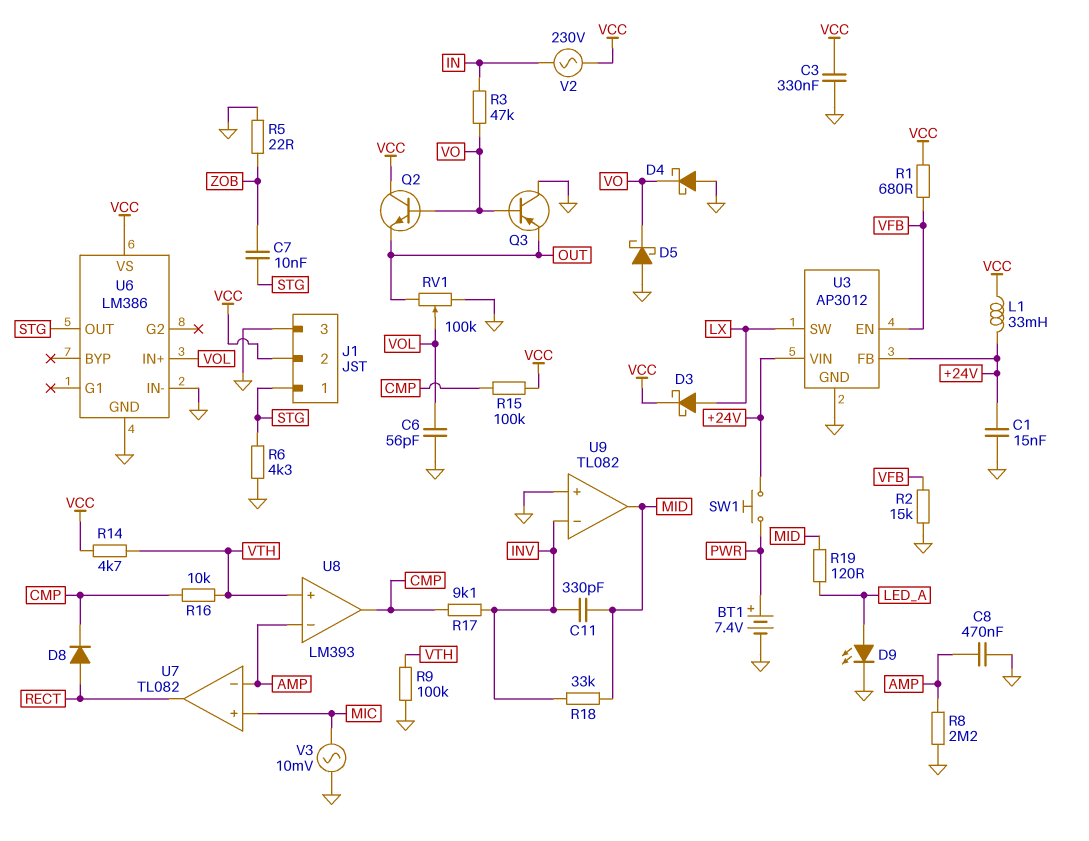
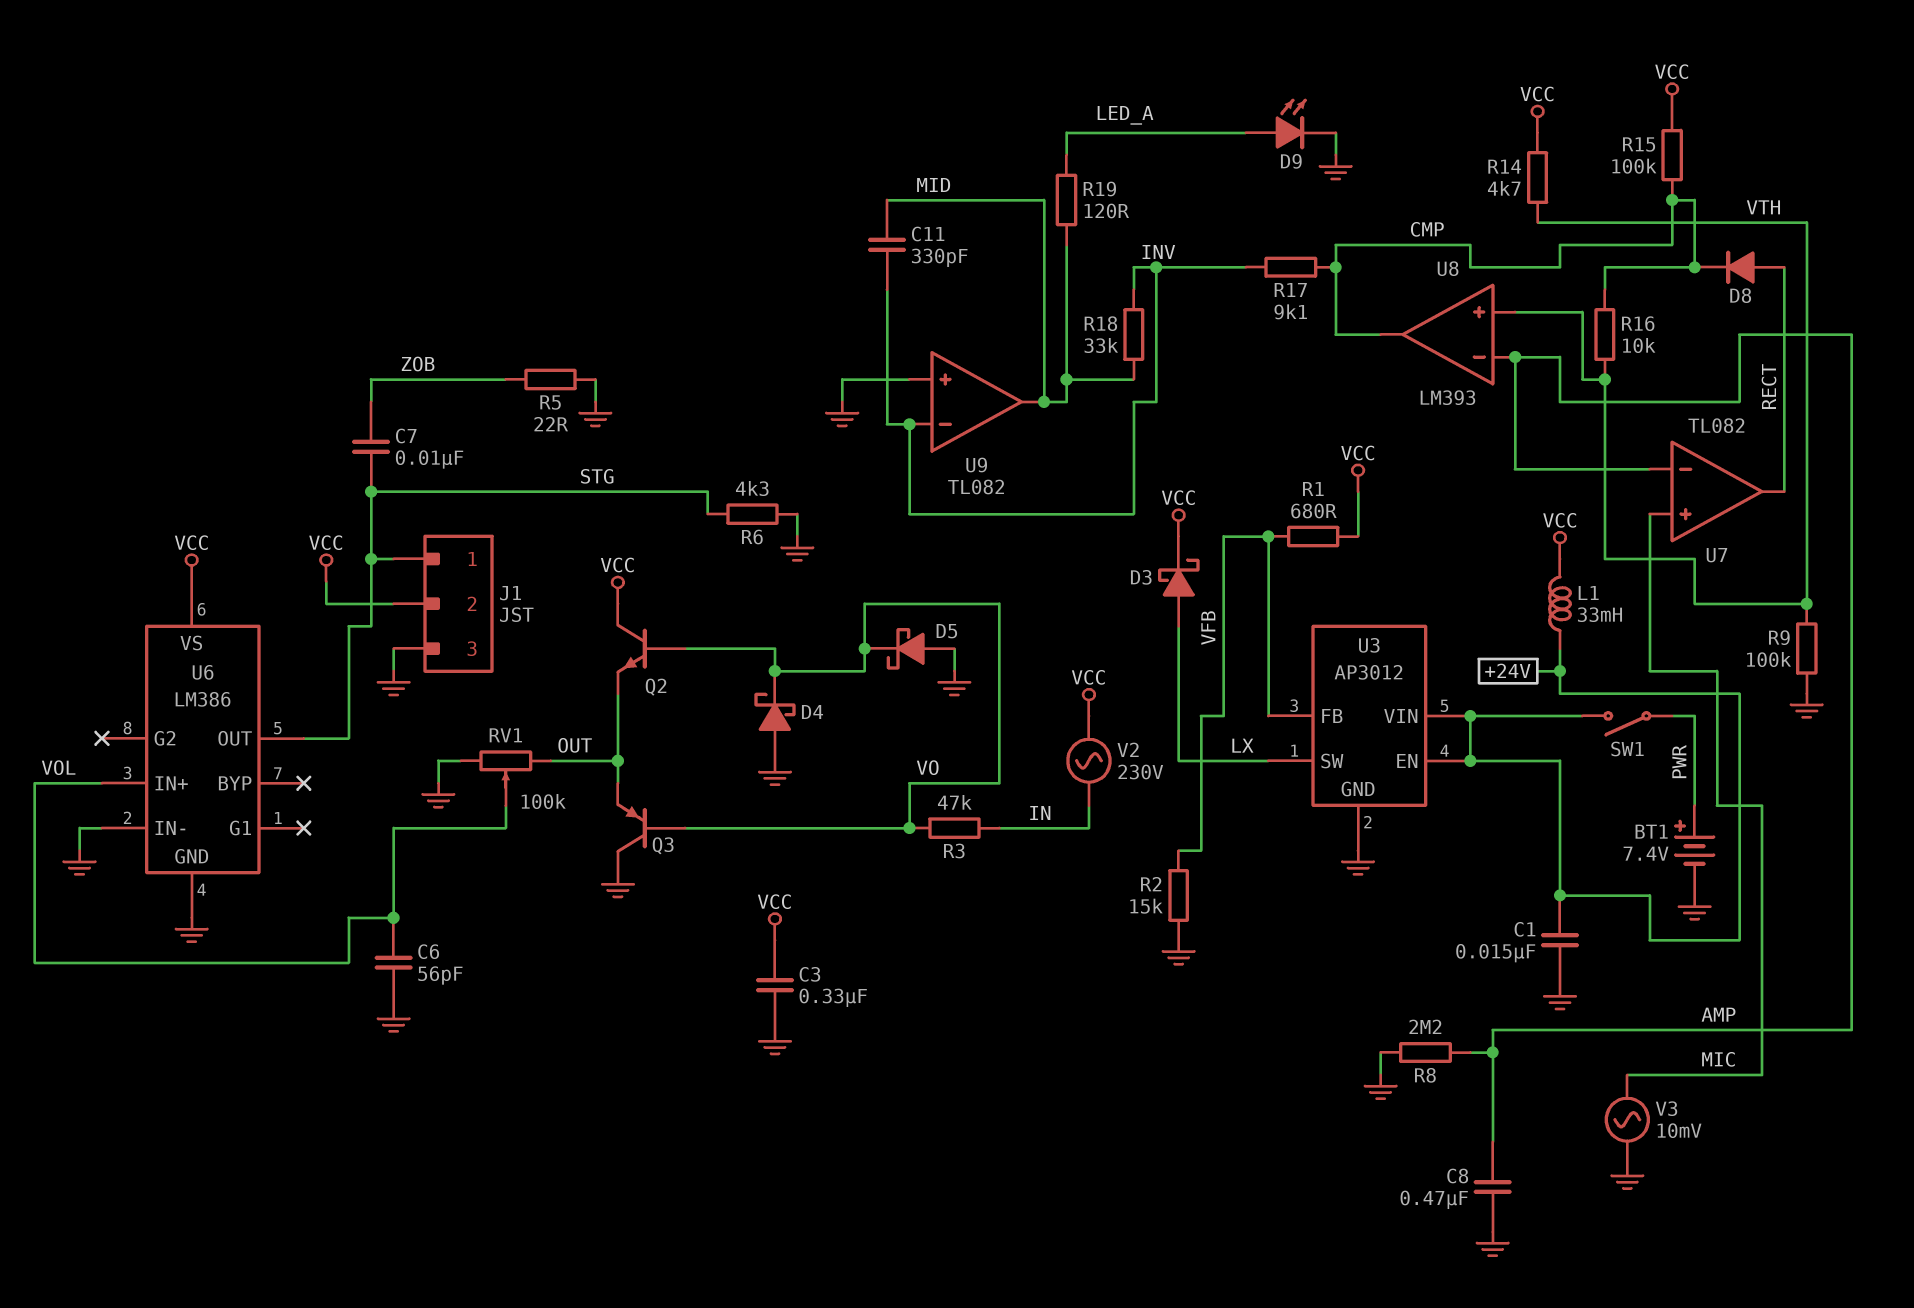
SW1: button (+24V, PWR) -> switch (+24V, PWR)
U3 pin EN: VFB -> +24V
U3 pin FB: +24V -> VFB

